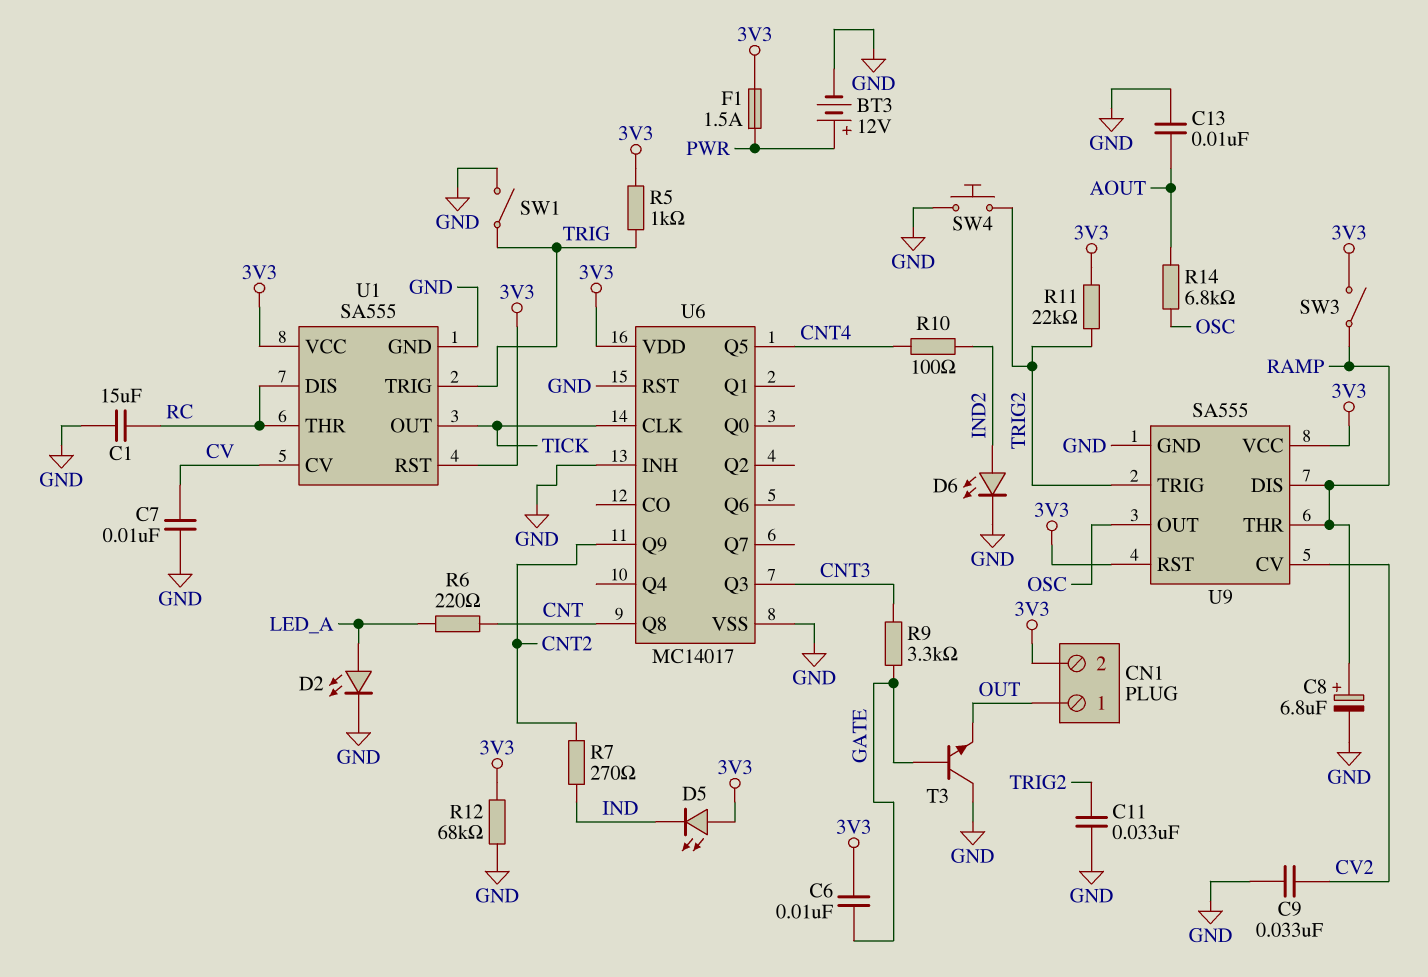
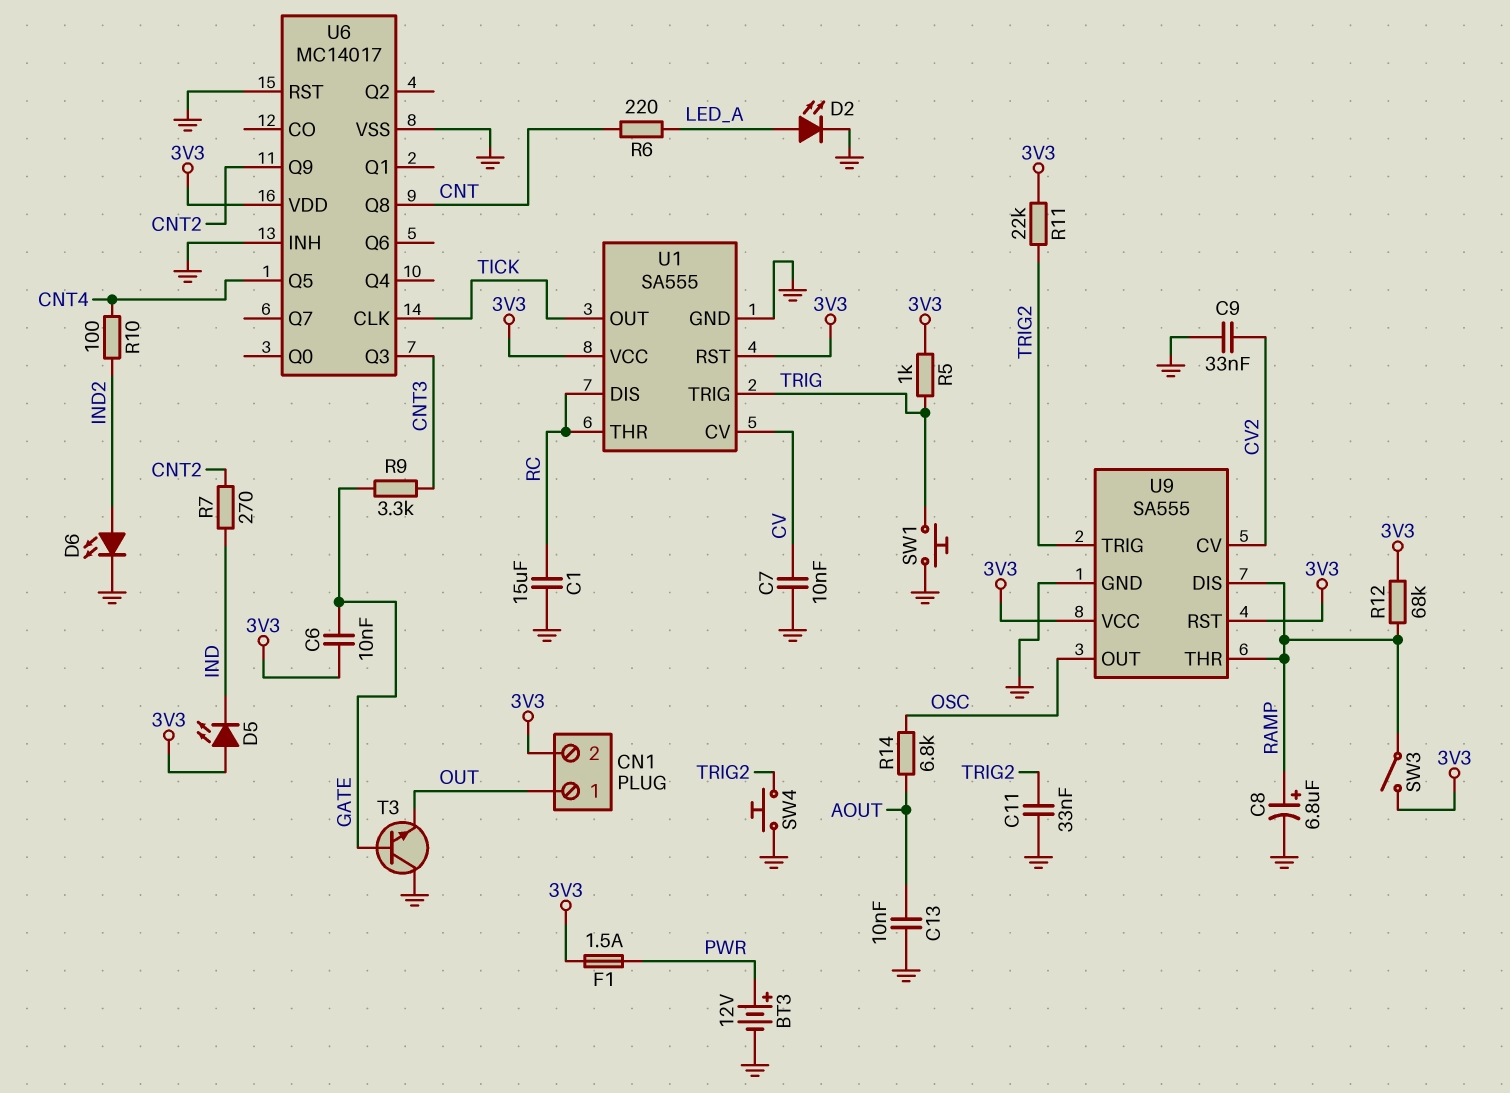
R12: 68k (3V3, GND) -> 68k (3V3, RAMP)
SW1: switch (GND, TRIG) -> button (GND, TRIG)

